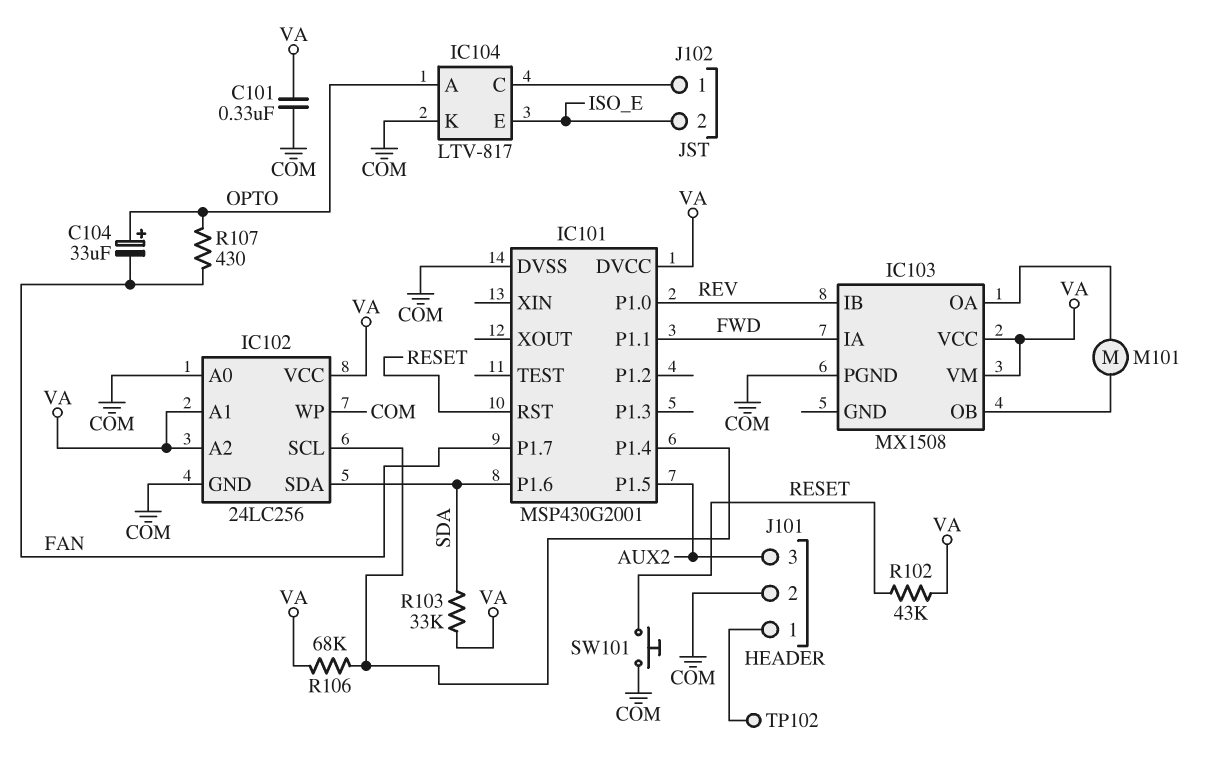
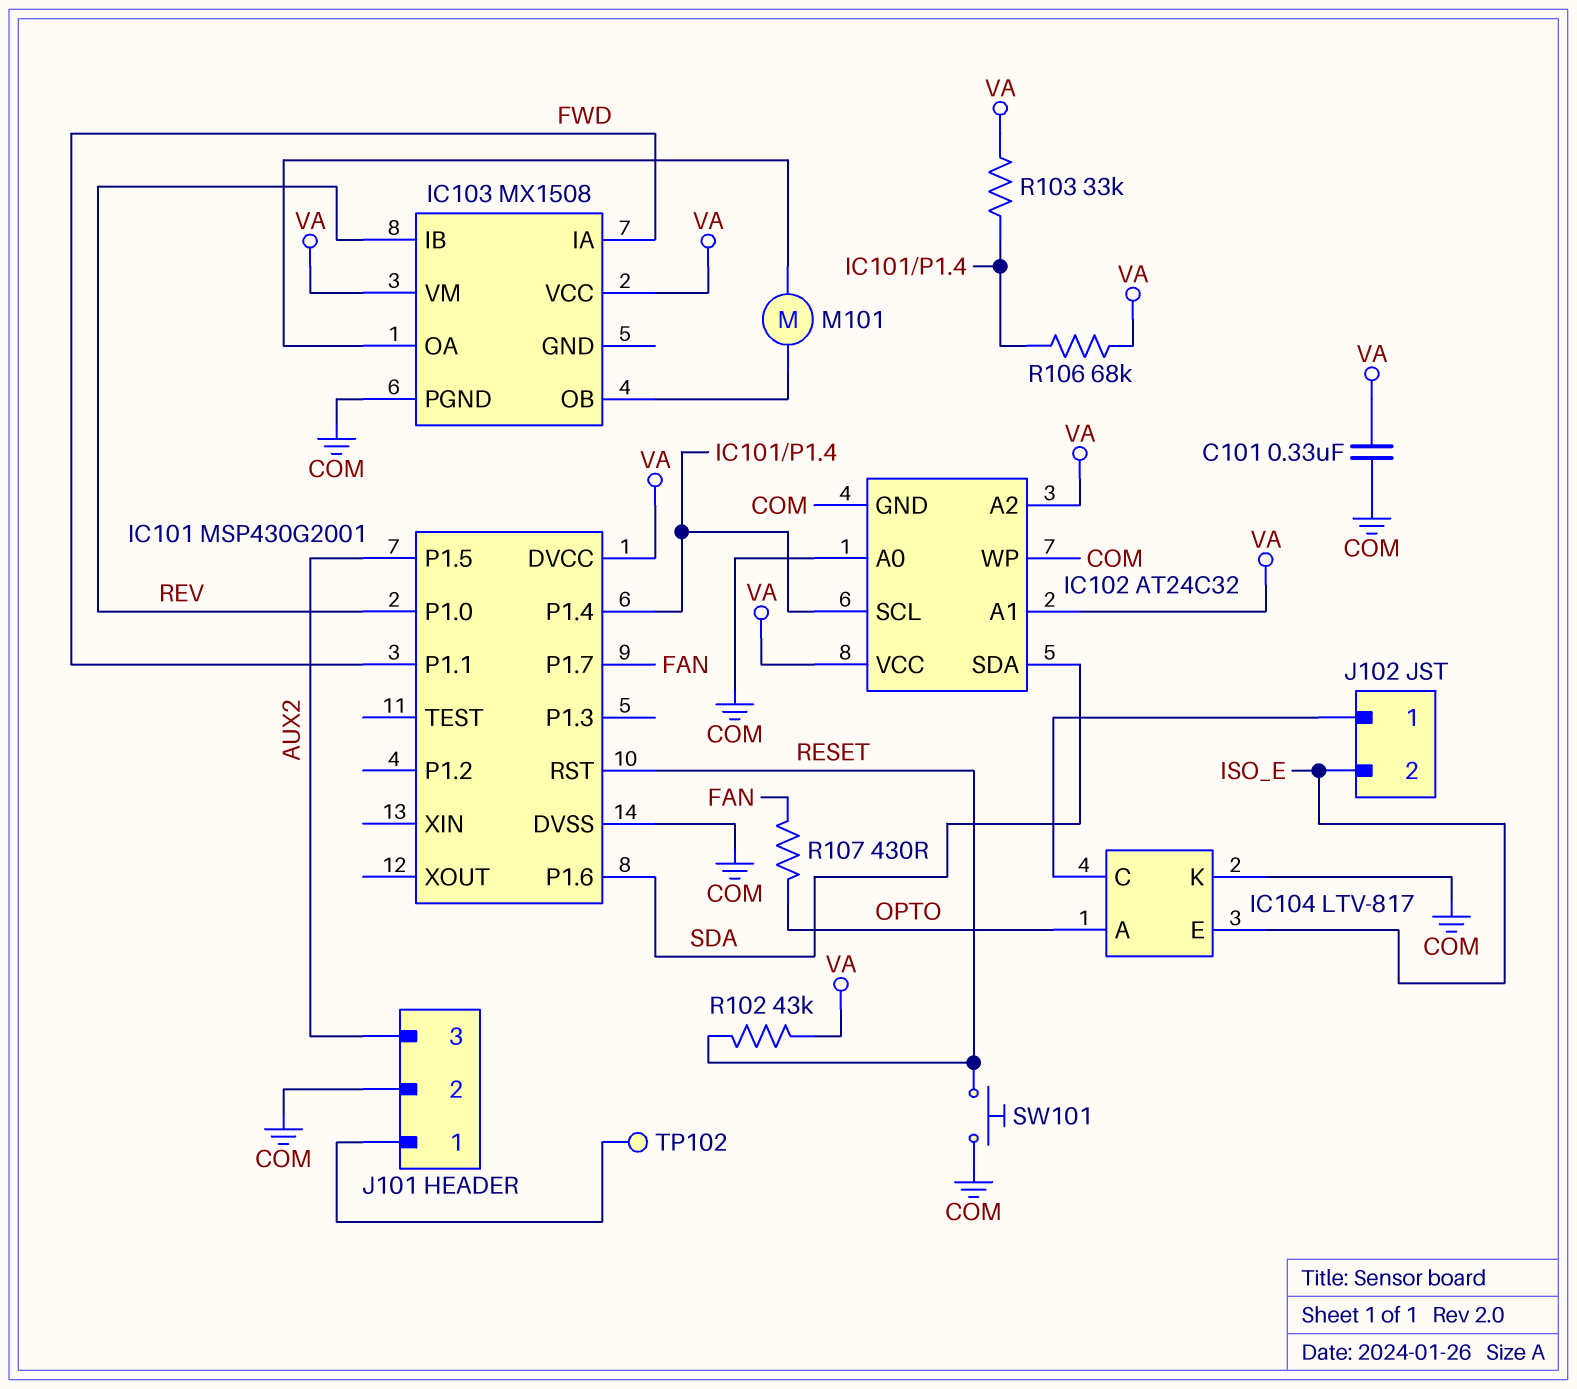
C104: 33uF (plus OPTO, minus FAN) -> none
IC102: 24LC256 -> AT24C32
R103: 33k (SDA, VA) -> 33k (IC101/P1.4, VA)

